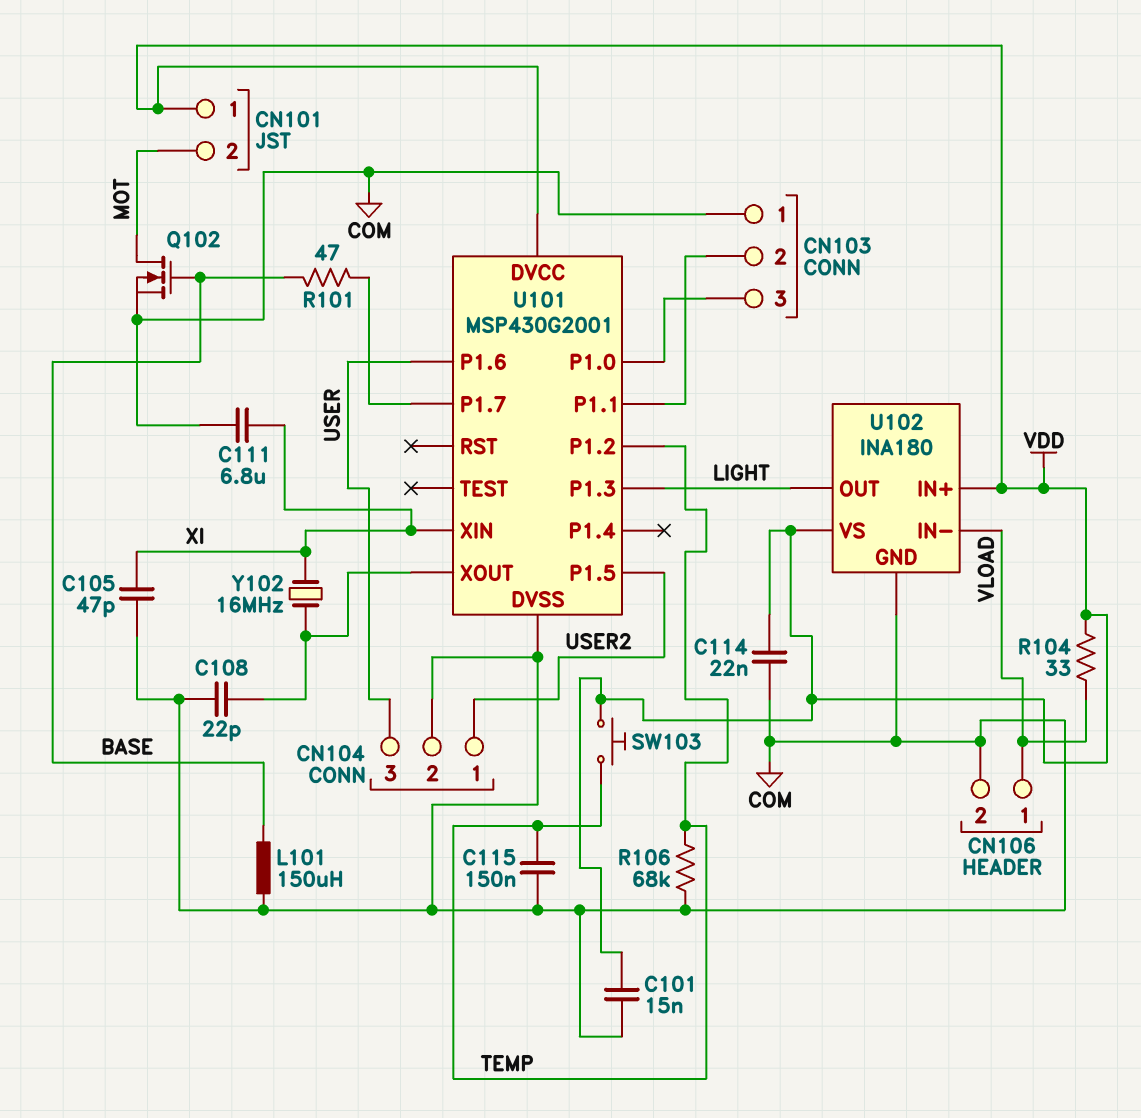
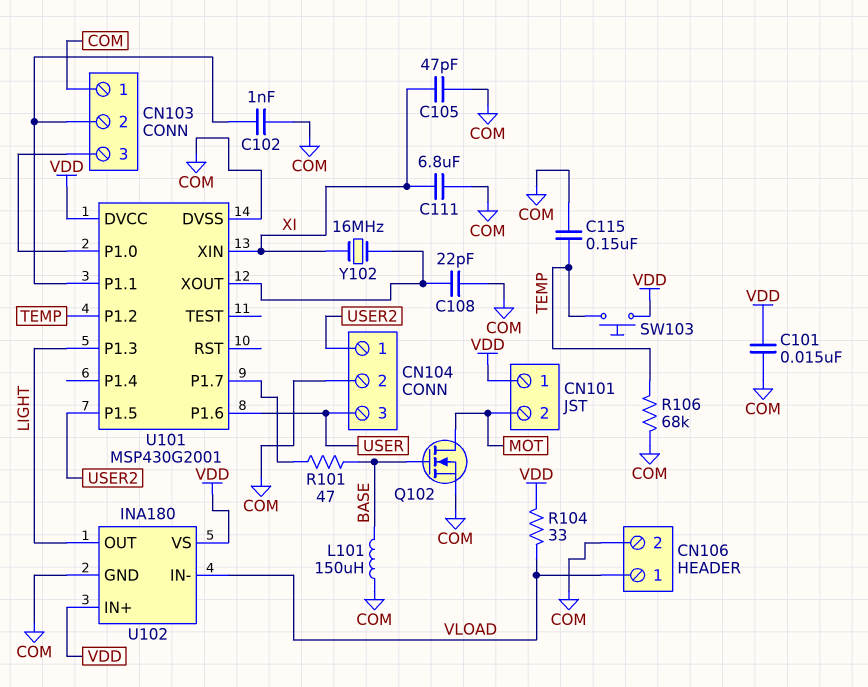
C102: none -> 1nF (CN103/2, COM)
C114: 22nF (COM, VDD) -> none

